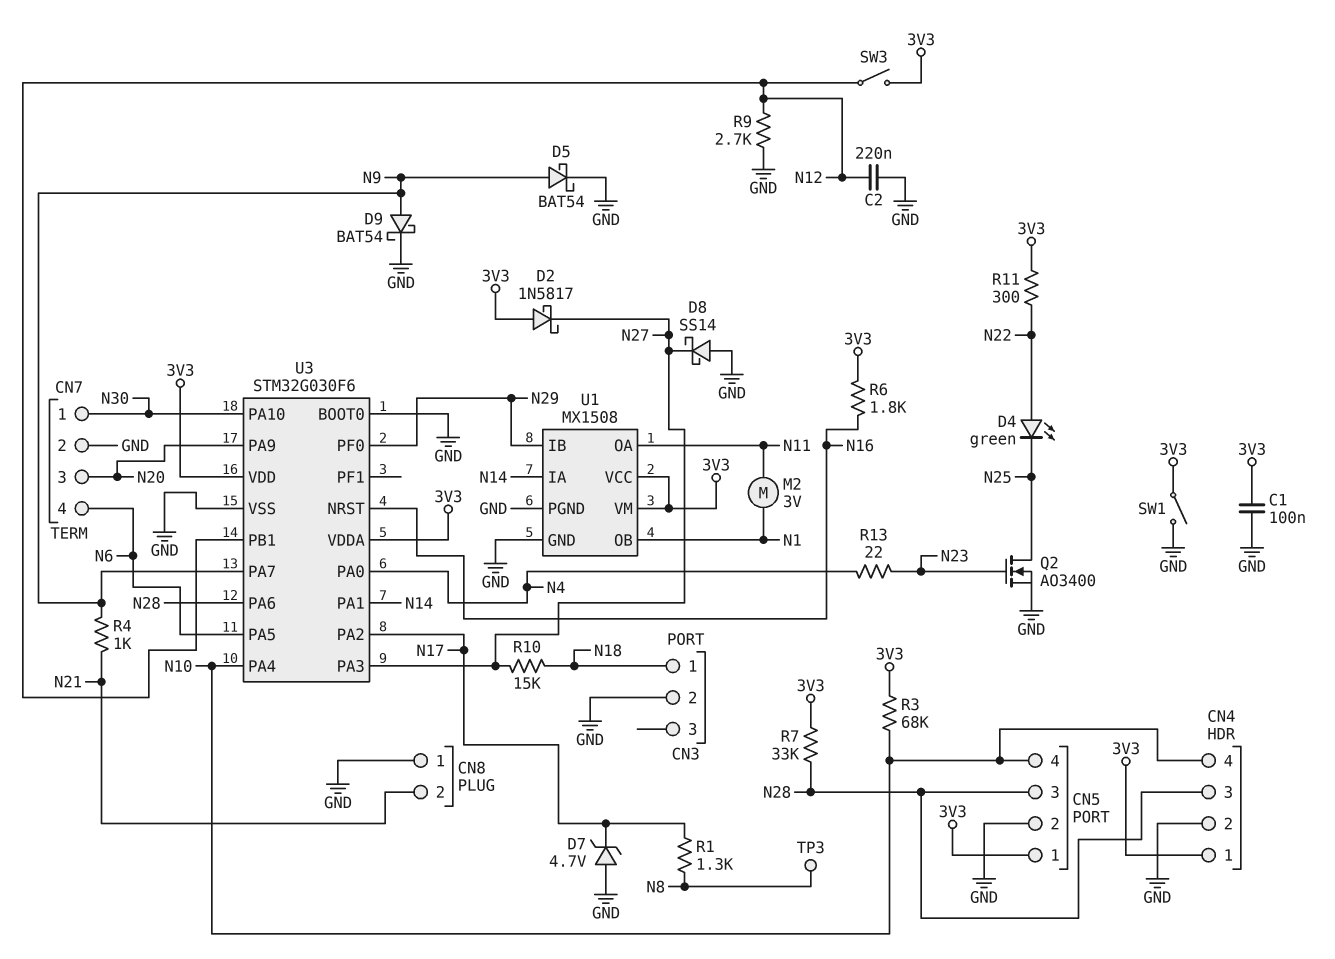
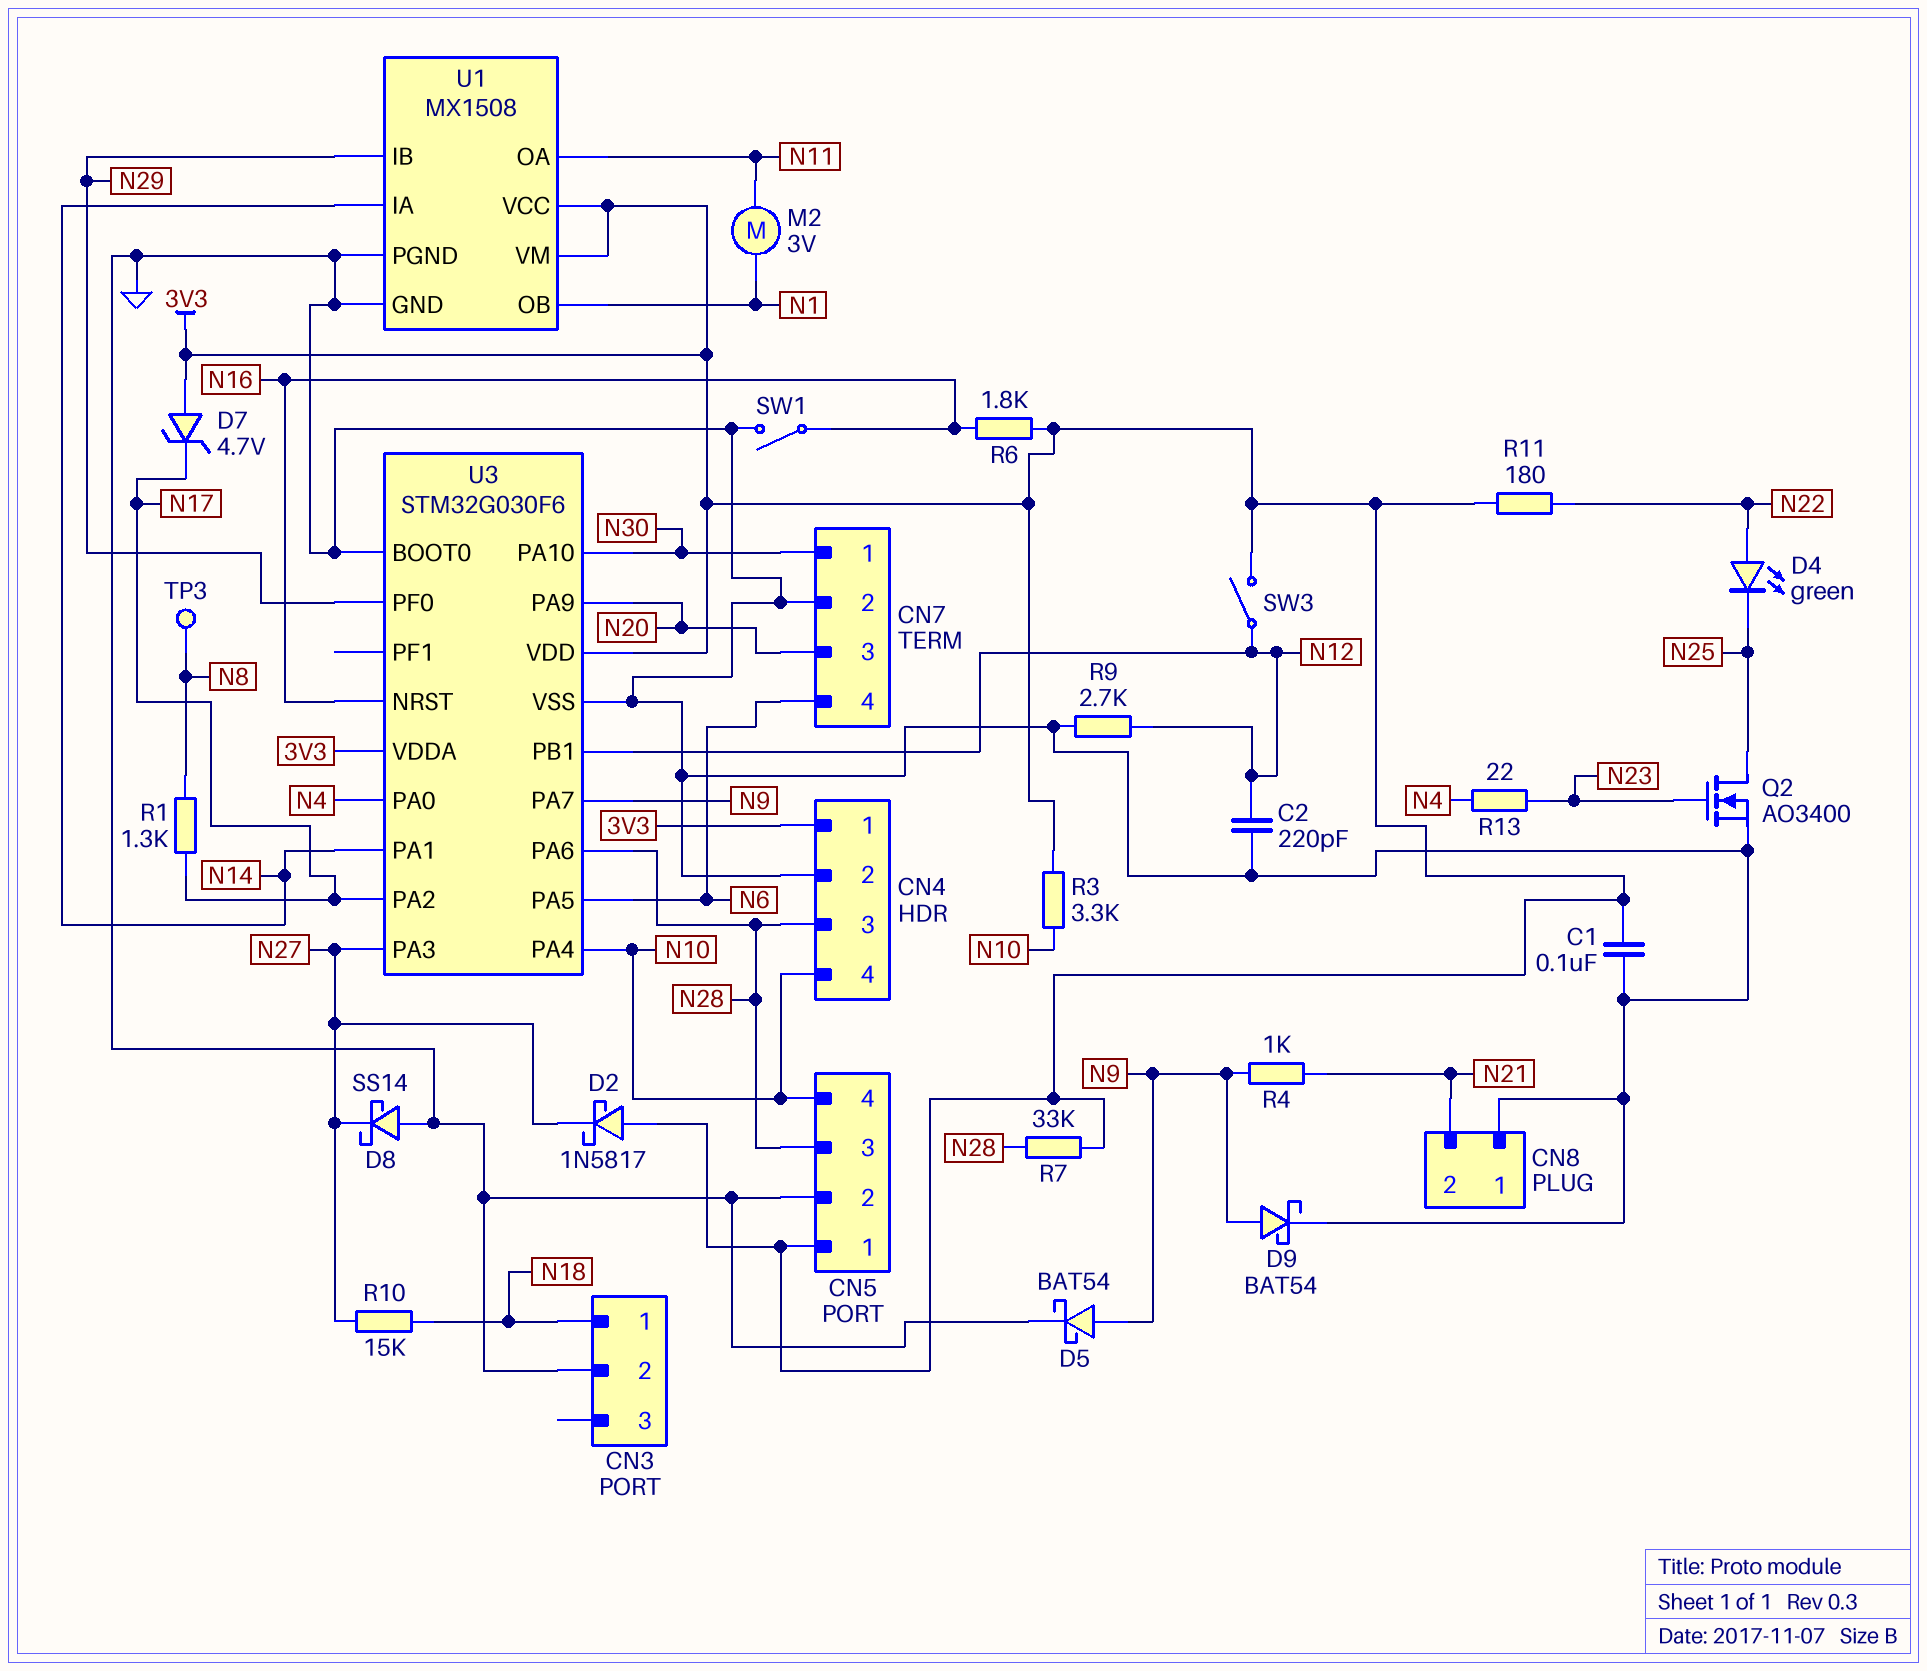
C2: 220nF (GND, N12) -> 220pF (GND, N12)
D7: zener 4.7V (A GND, K N17) -> zener 4.7V (A 3V3, K N17)
R3: 68k (3V3, N10) -> 3.3k (3V3, N10)
R11: 300 (3V3, N22) -> 180 (3V3, N22)
SW1: switch (3V3, GND) -> switch (GND, N16)

